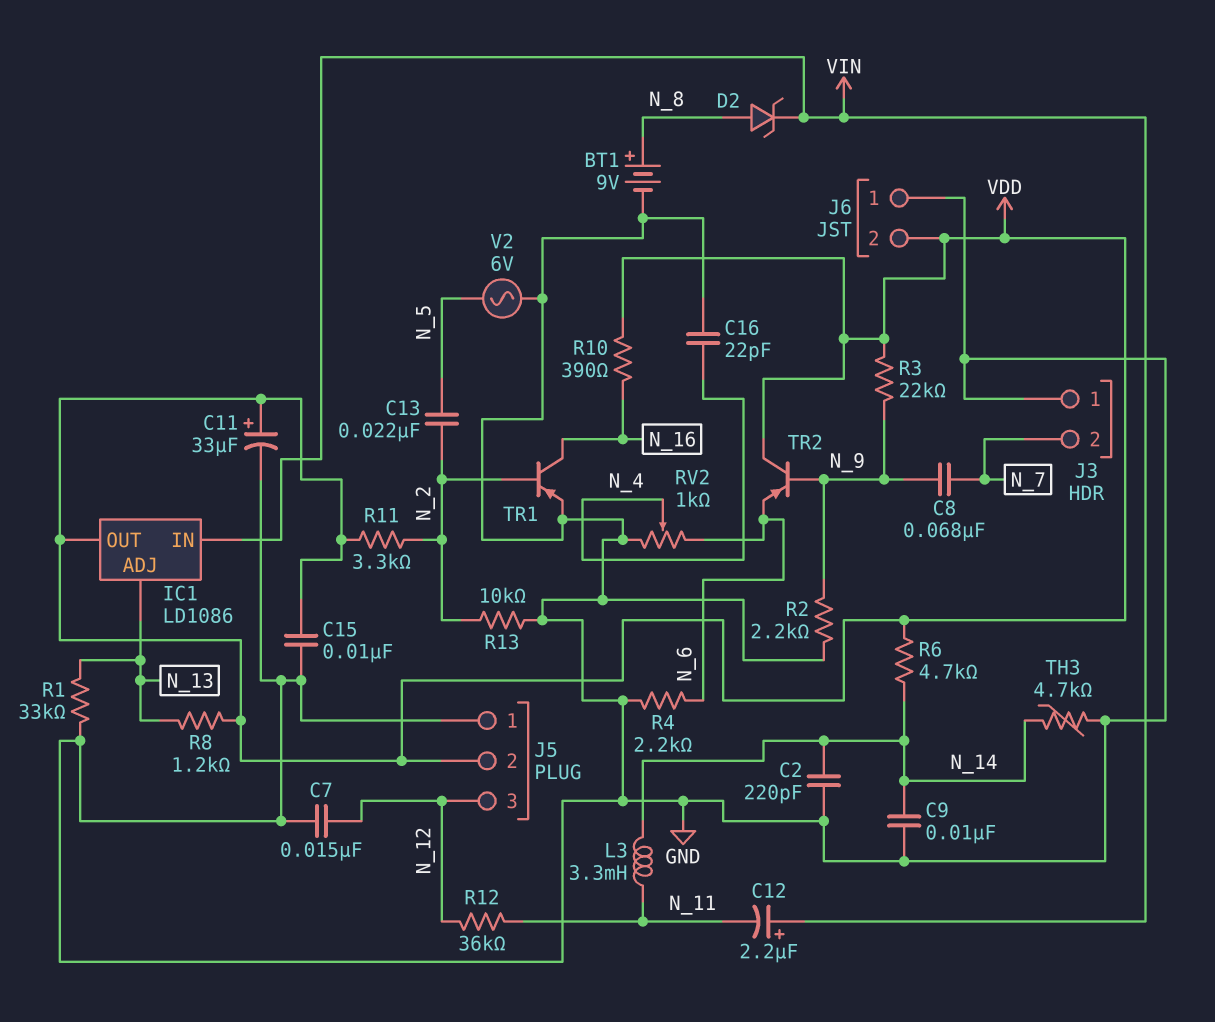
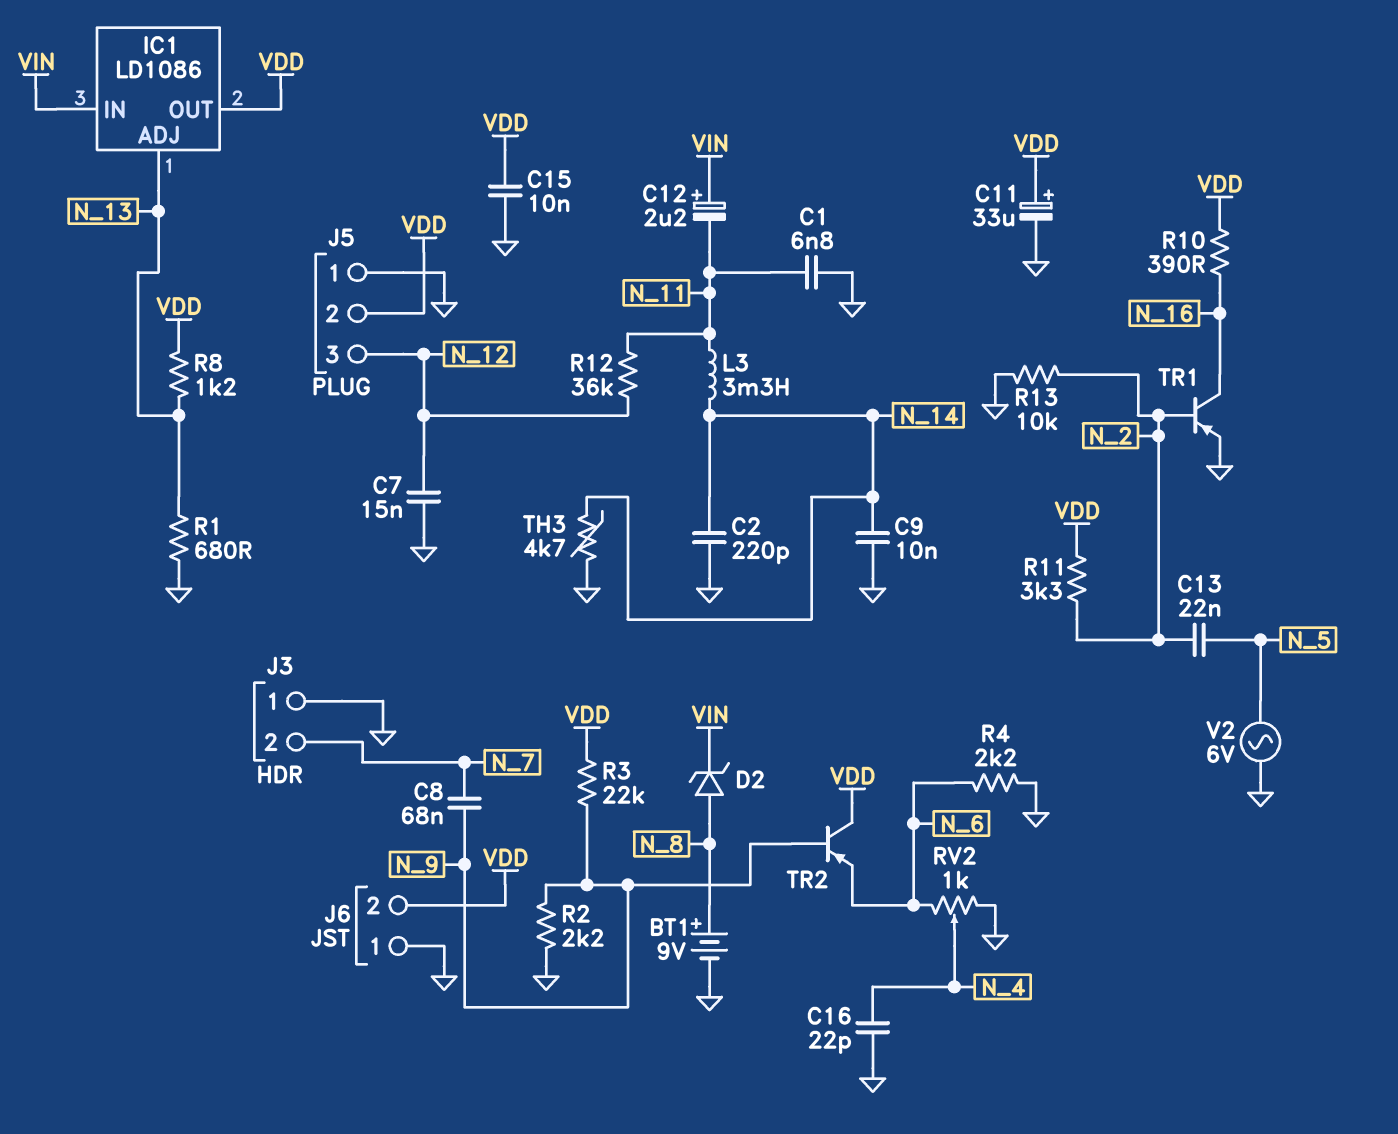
C1: none -> 6.8nF (GND, N_11)
R1: 33k (GND, N_13) -> 680 (GND, N_13)
R6: 4.7k (N_14, VDD) -> none

